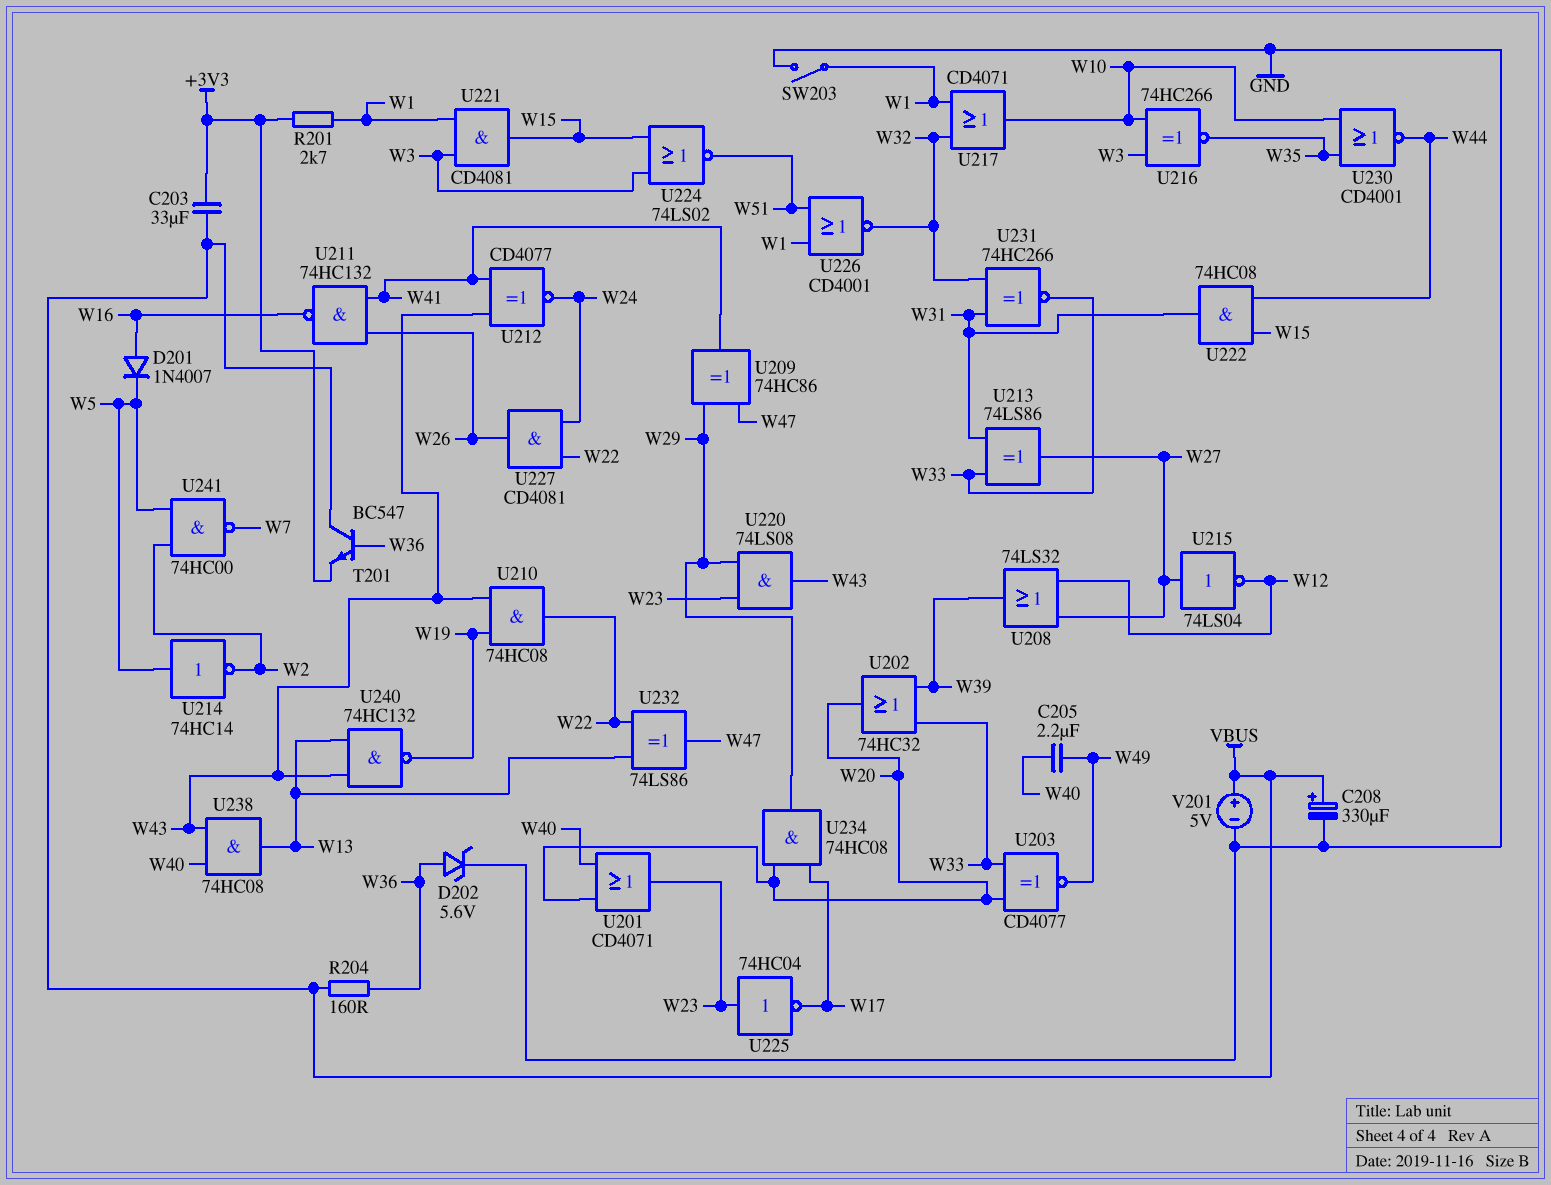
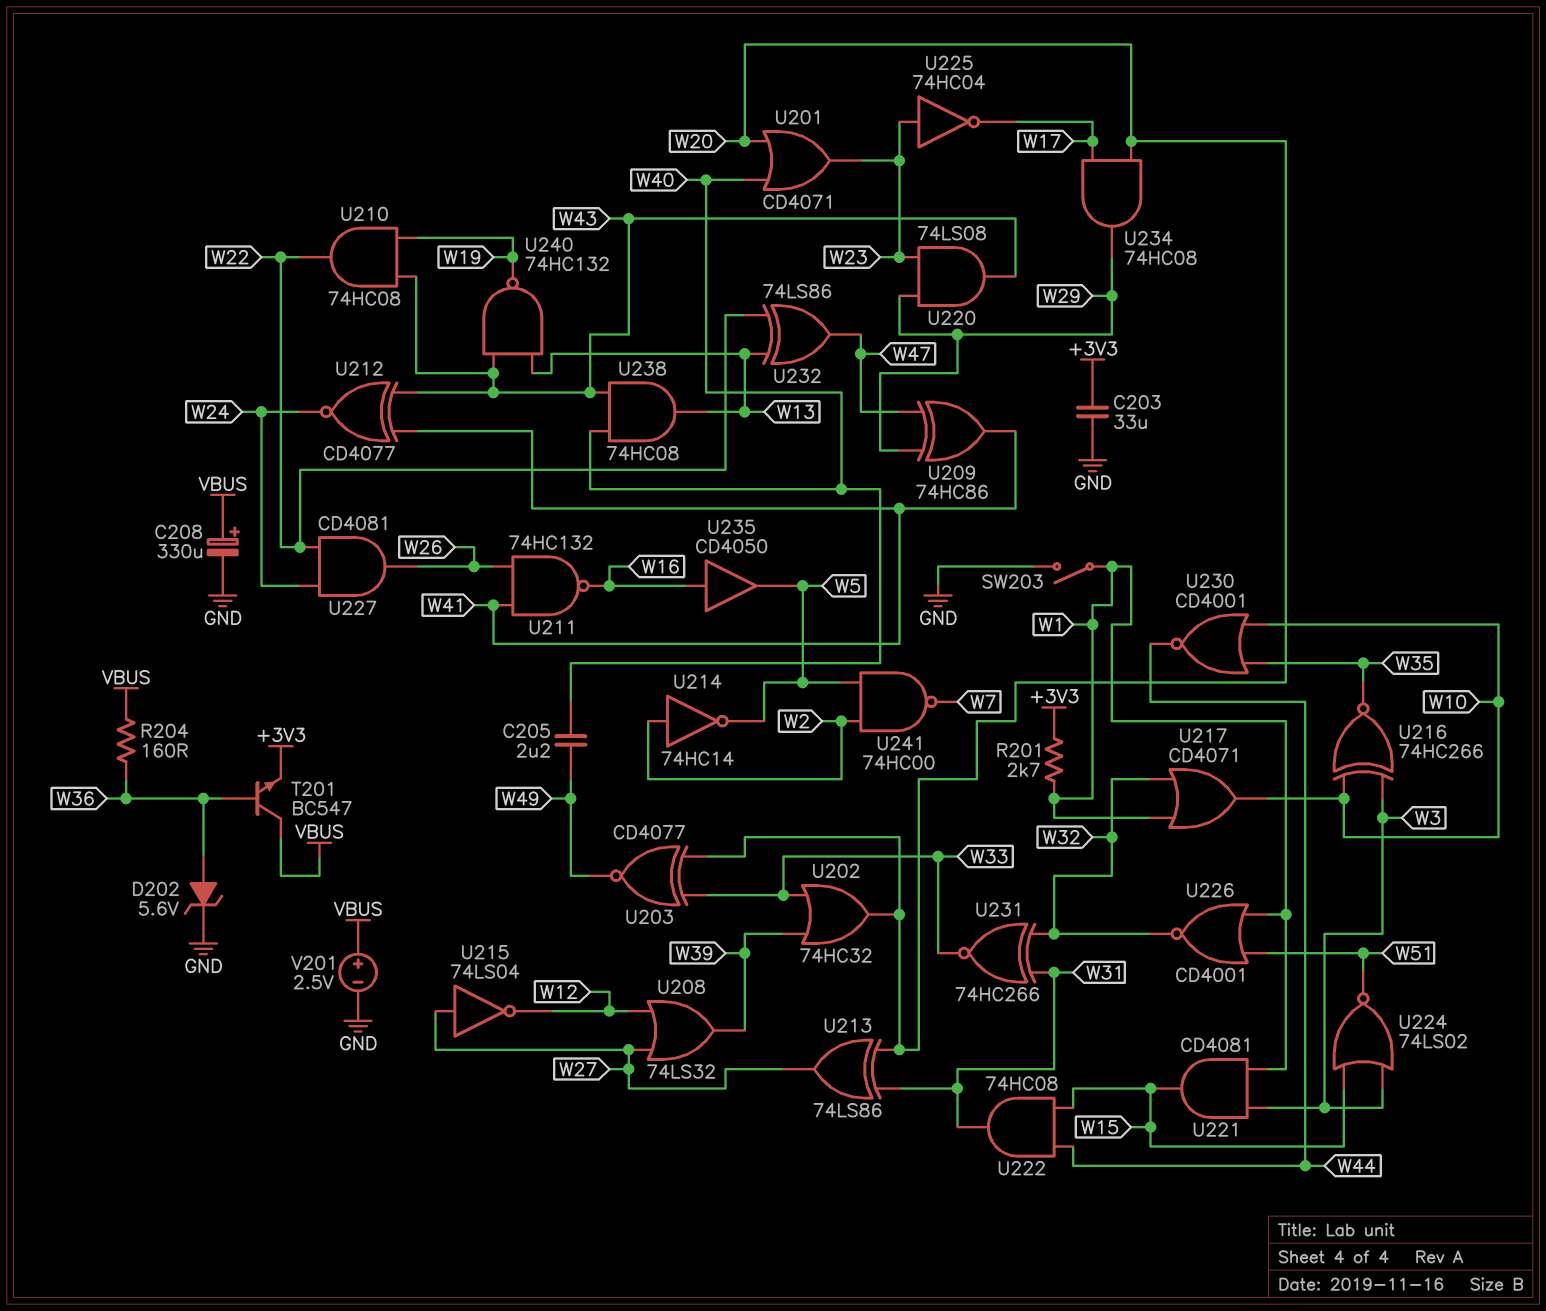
C203: 33uF (+3V3, VBUS) -> 33uF (+3V3, GND)
D201: diode 1N4007 (A W16, K W5) -> none
U213: XOR 74LS86 (in W31, in W33, out W27) -> XOR 74LS86 (in W20, in W31, out W27)
U214: NOT 74HC14 (in W5, out W2) -> NOT 74HC14 (in W2, out W5)
U235: none -> buffer CD4050 (in W16, out W5)
V201: 5V (plus VBUS, minus GND) -> 2.5V (plus VBUS, minus GND)

